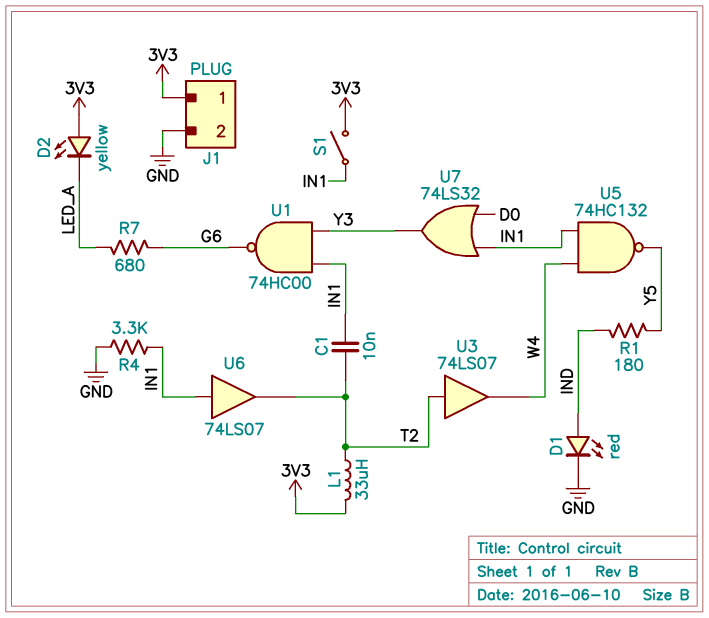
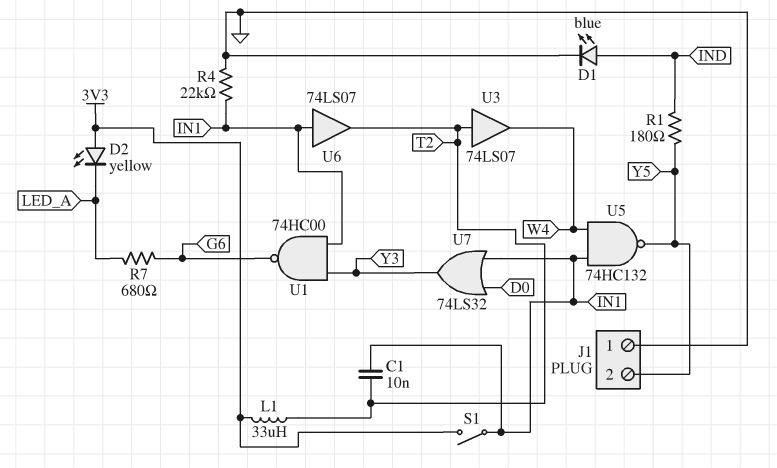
D1: LED red (A IND, K GND) -> LED blue (A IND, K GND)
J1 pin 1: 3V3 -> GND
J1 pin 2: GND -> Y5
R4: 3.3k (GND, IN1) -> 22k (GND, IN1)

